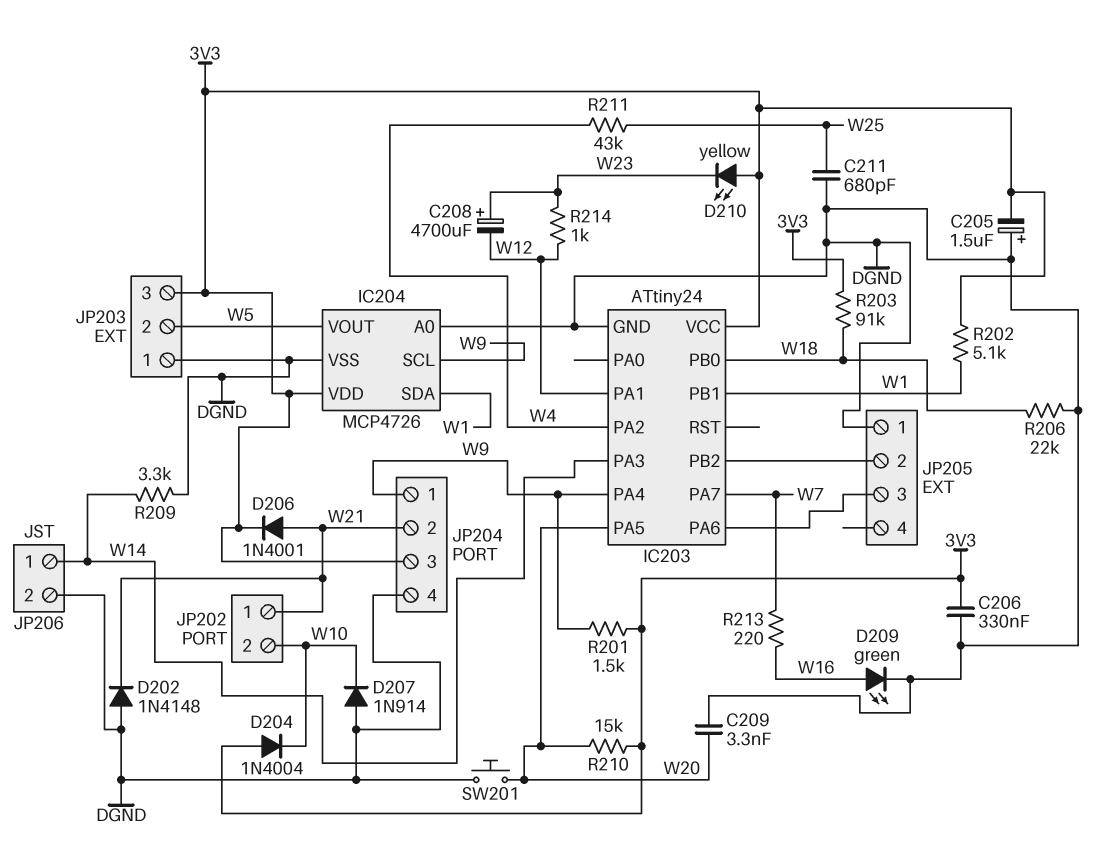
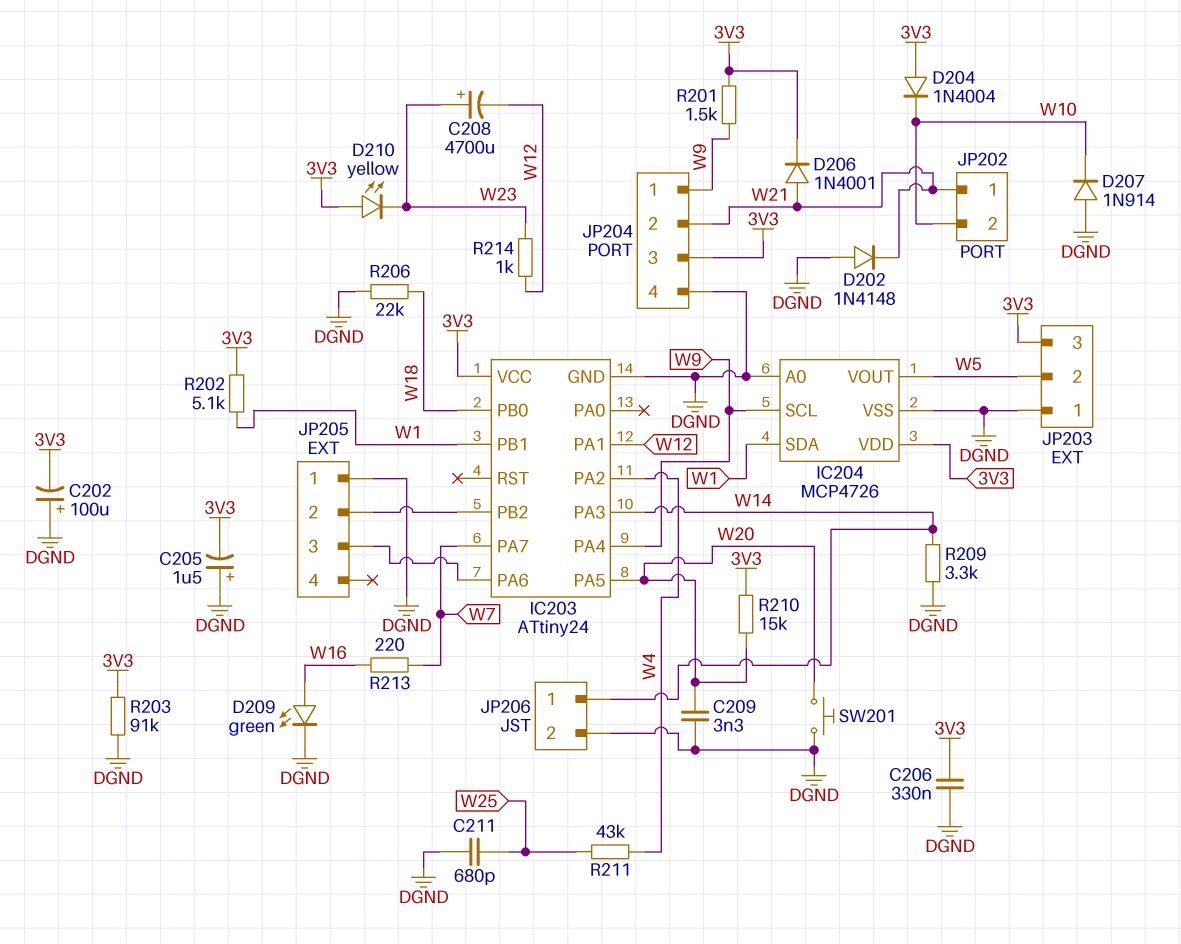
C202: none -> 100uF (plus DGND, minus 3V3)
R203: 91k (3V3, W18) -> 91k (3V3, DGND)

